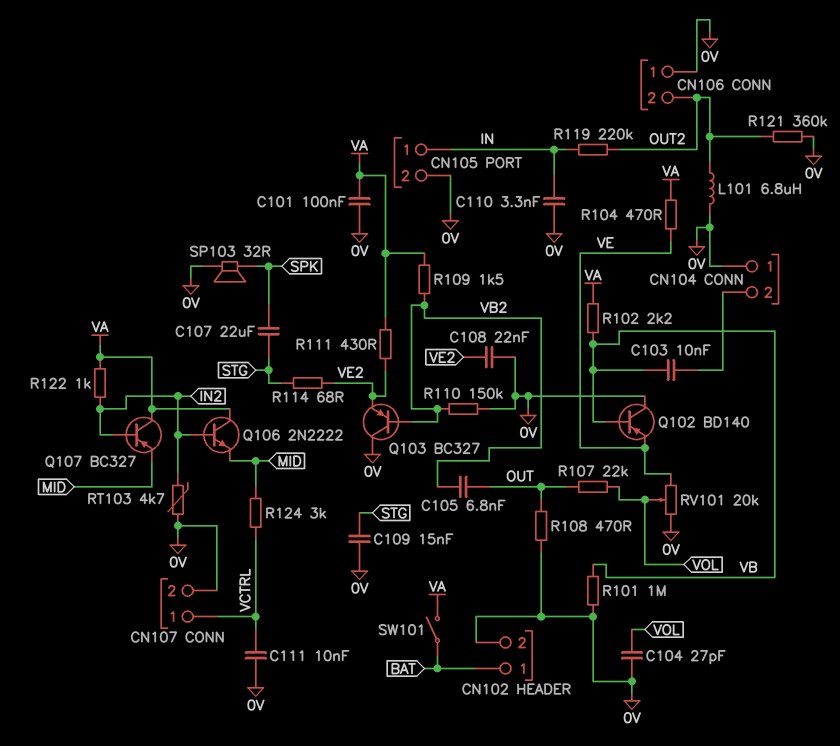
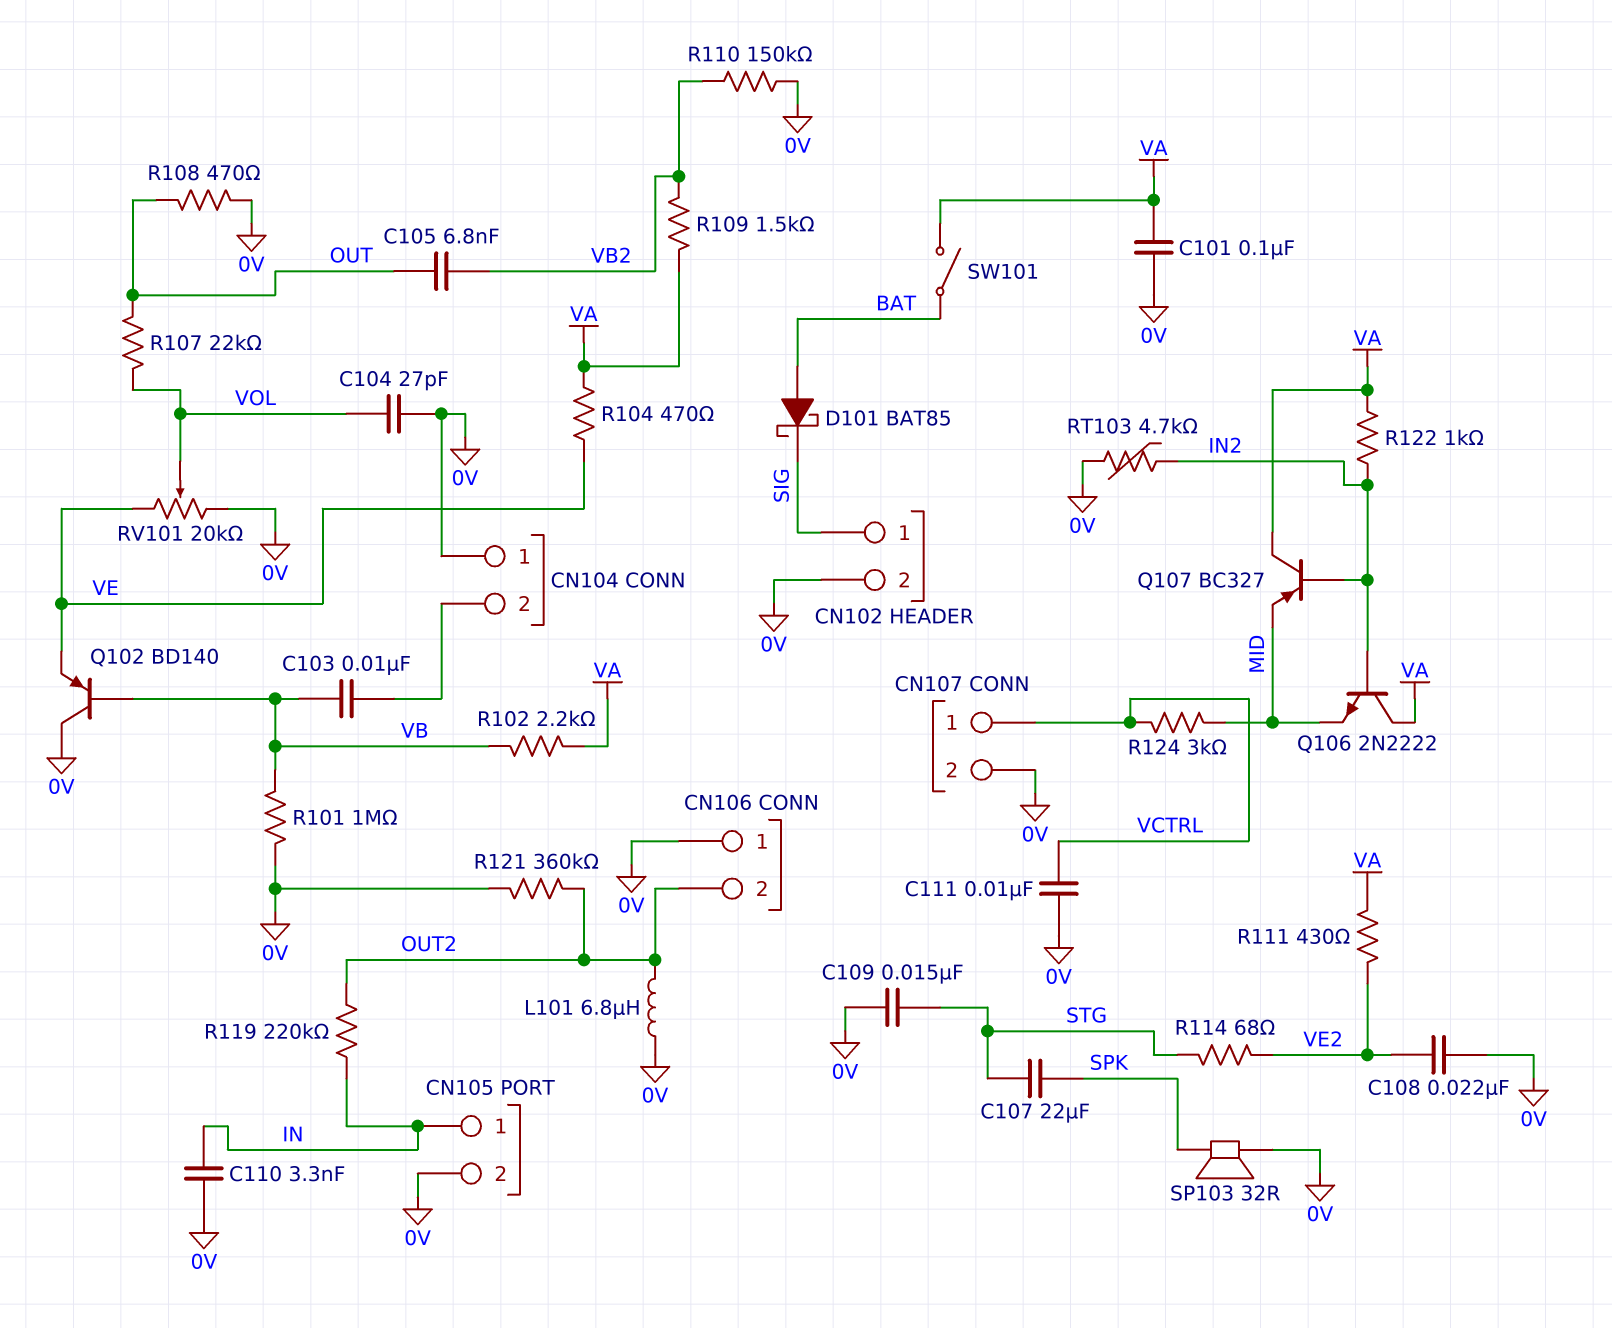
CN102 pin 1: BAT -> SIG
D101: none -> schottky BAT85 (A BAT, K SIG)
Q103: PNP BC327 (B VB2, C 0V, E VE2) -> none

